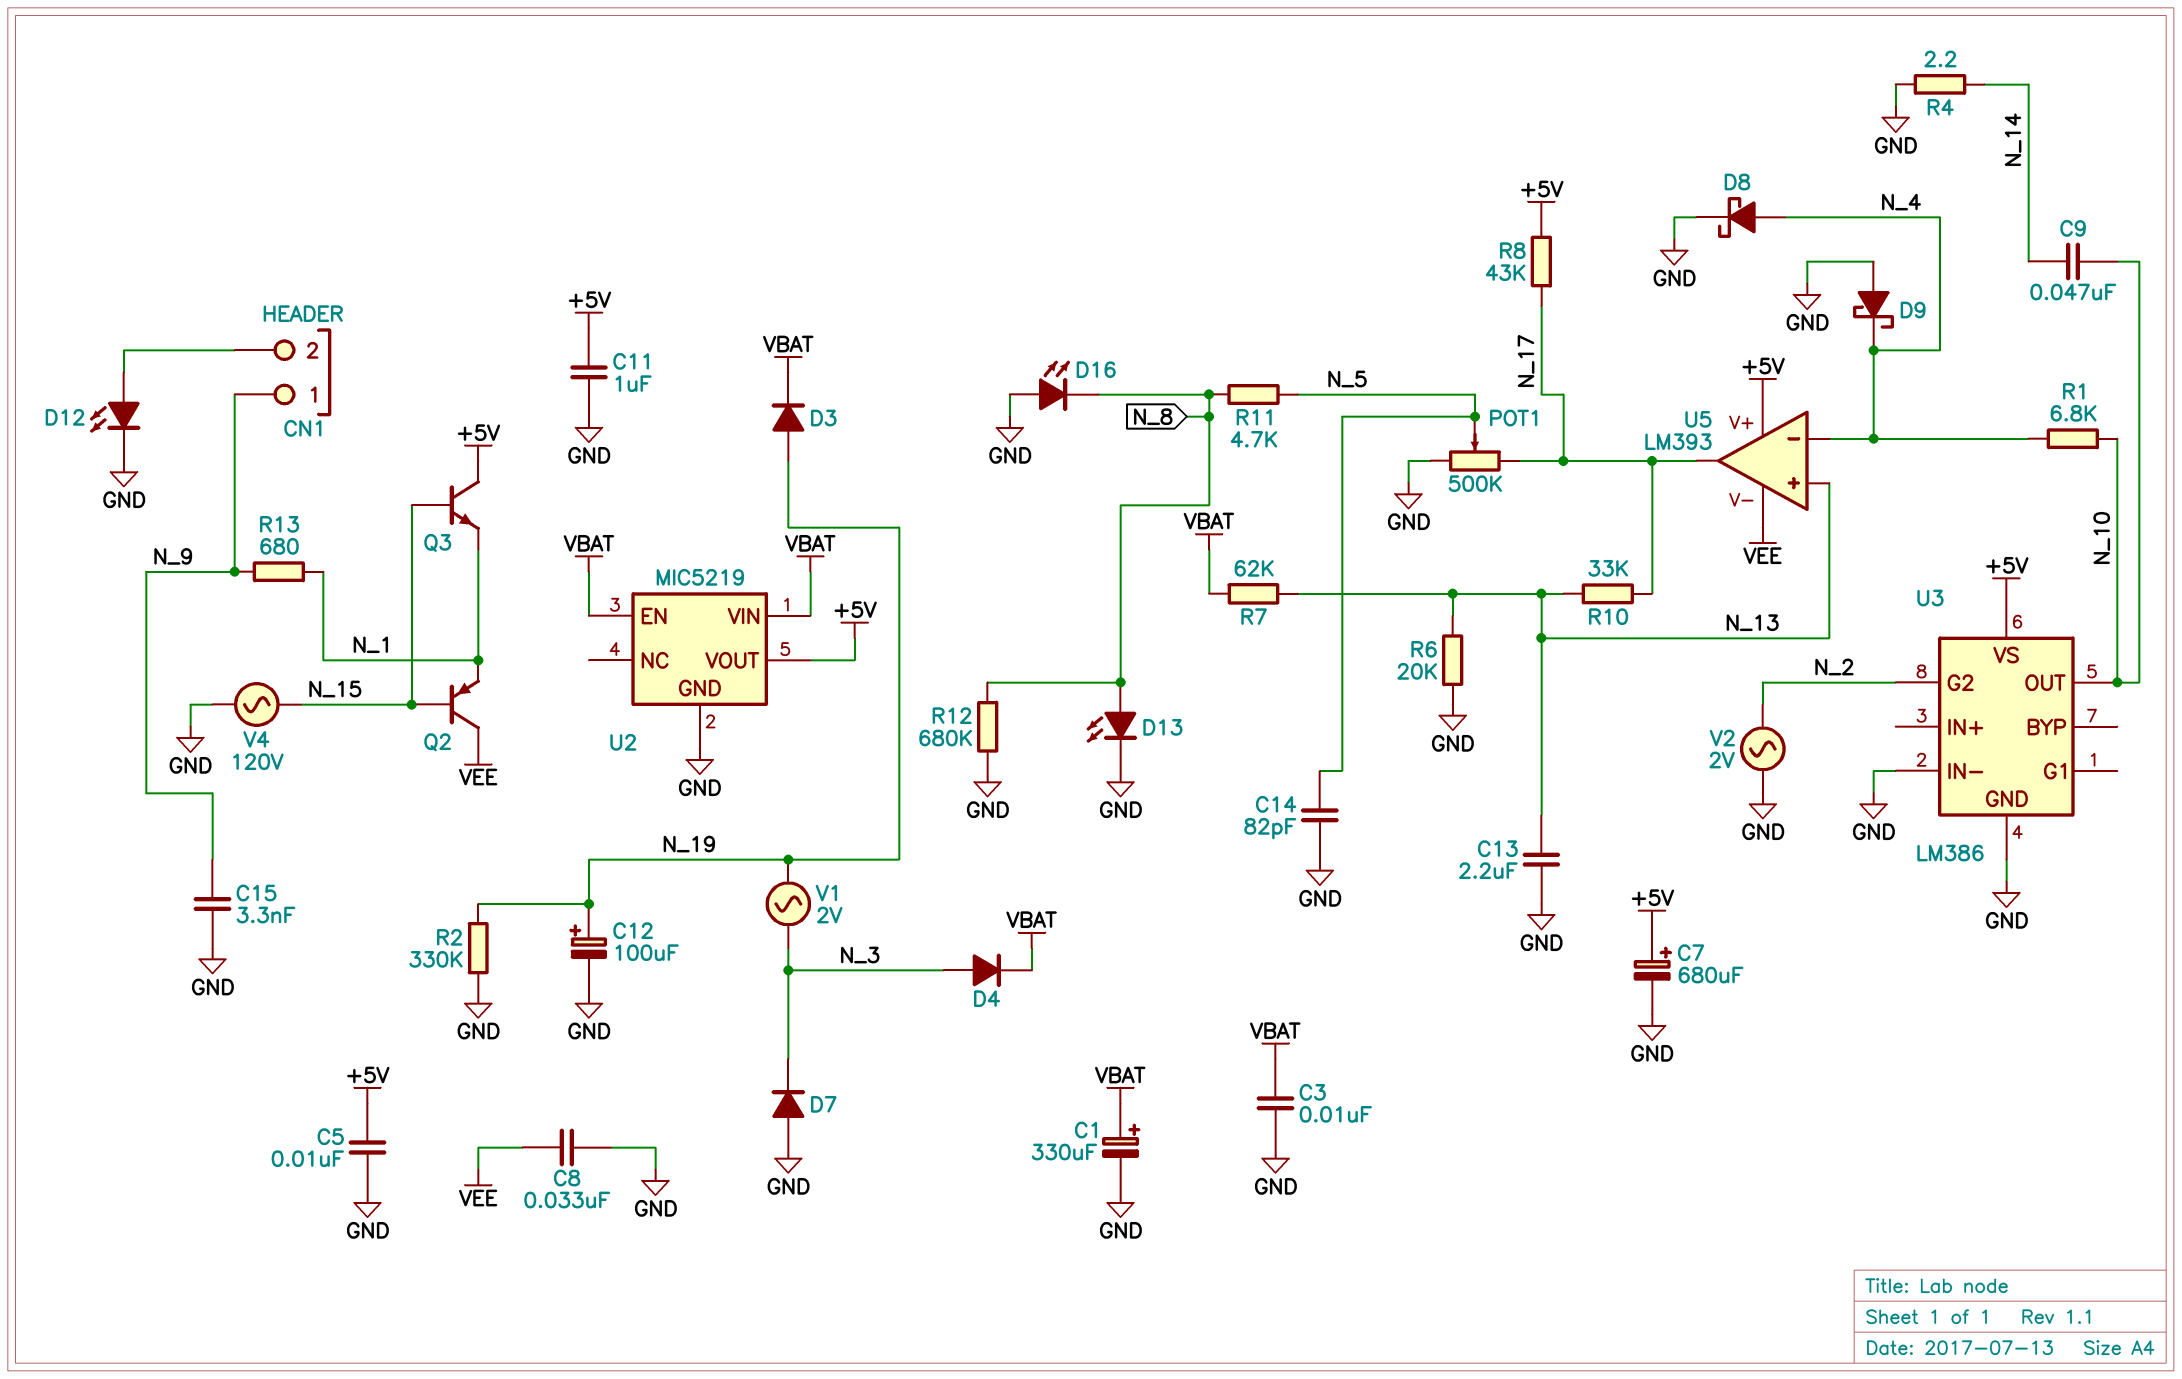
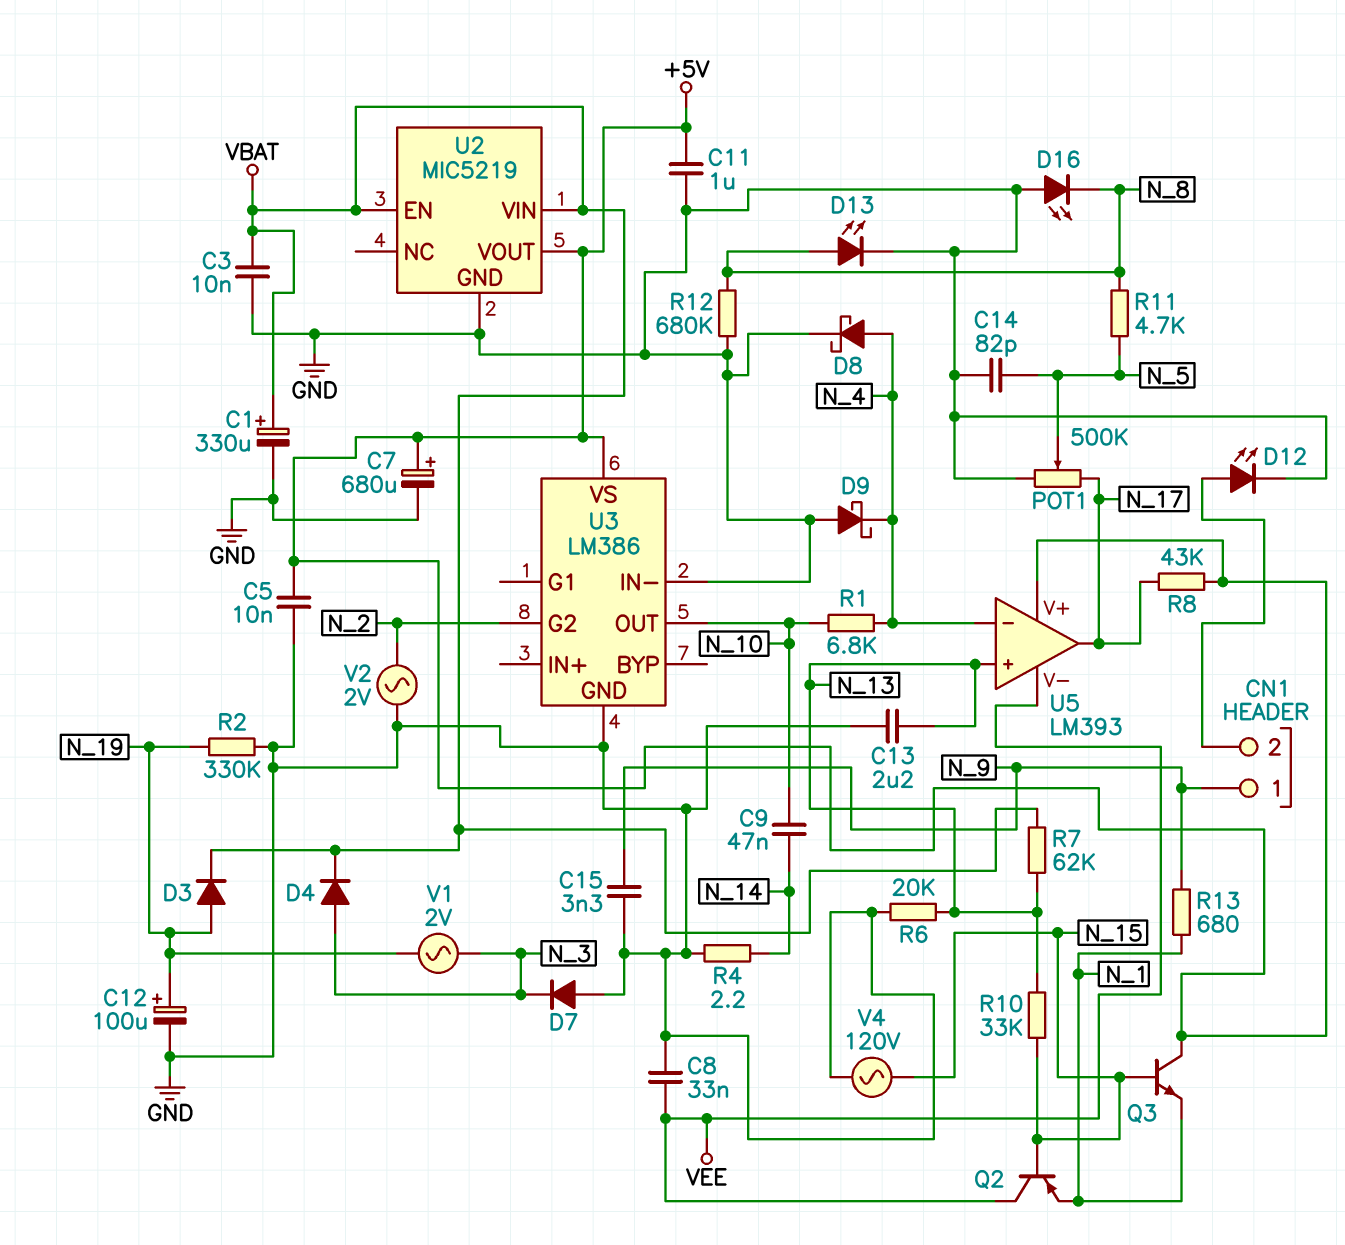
R10: 33k (N_13, N_17) -> 33k (N_13, N_15)

